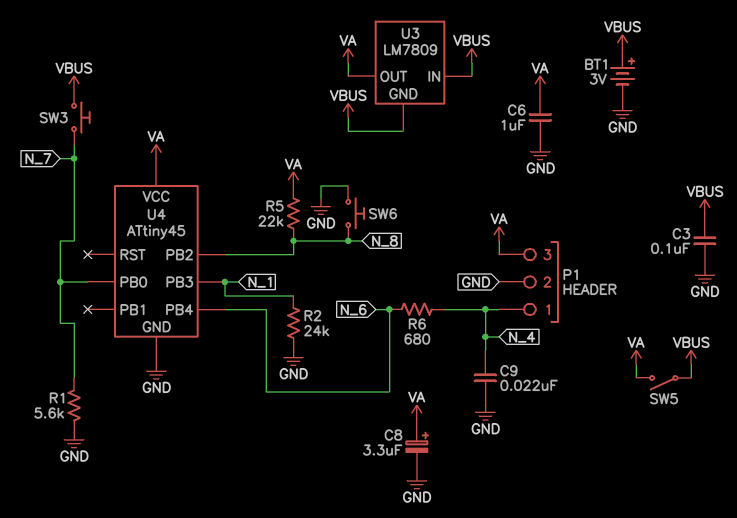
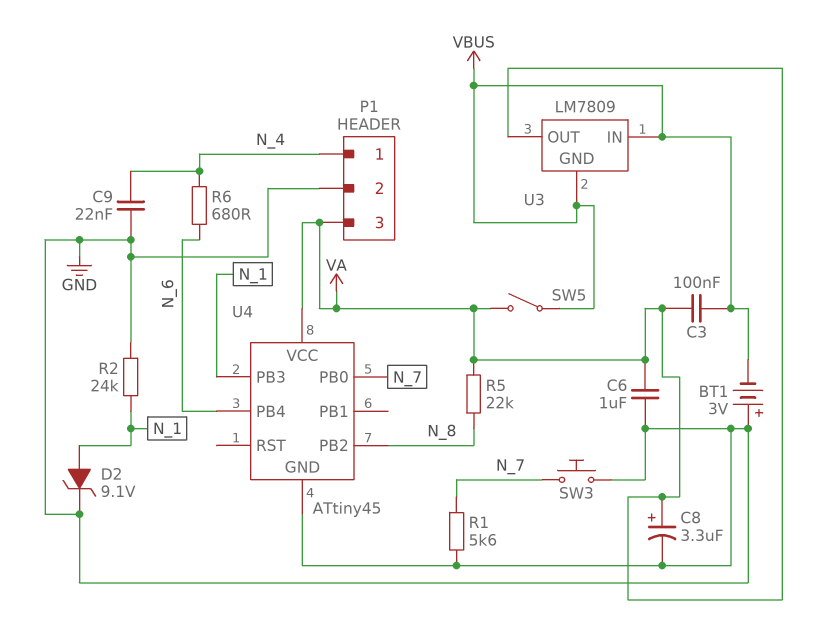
BT1: 3V (plus VBUS, minus GND) -> 3V (plus GND, minus VBUS)
C3: 100nF (GND, VBUS) -> 100nF (VA, VBUS)
D2: none -> zener 9.1V (A N_1, K GND)
SW3: button (N_7, VBUS) -> button (GND, N_7)
SW6: button (GND, N_8) -> none

